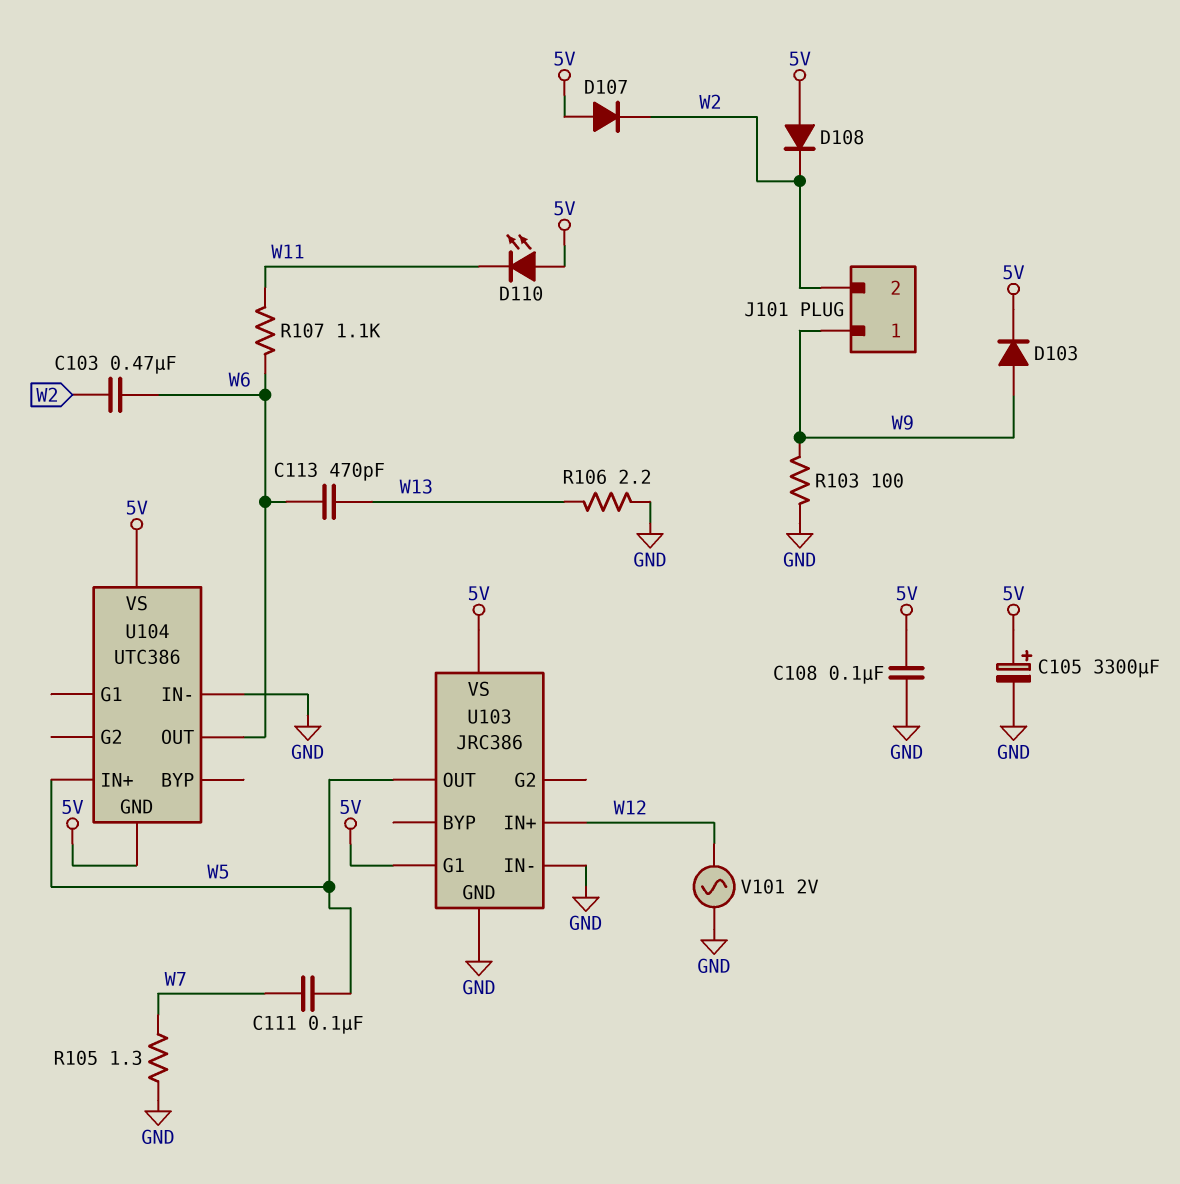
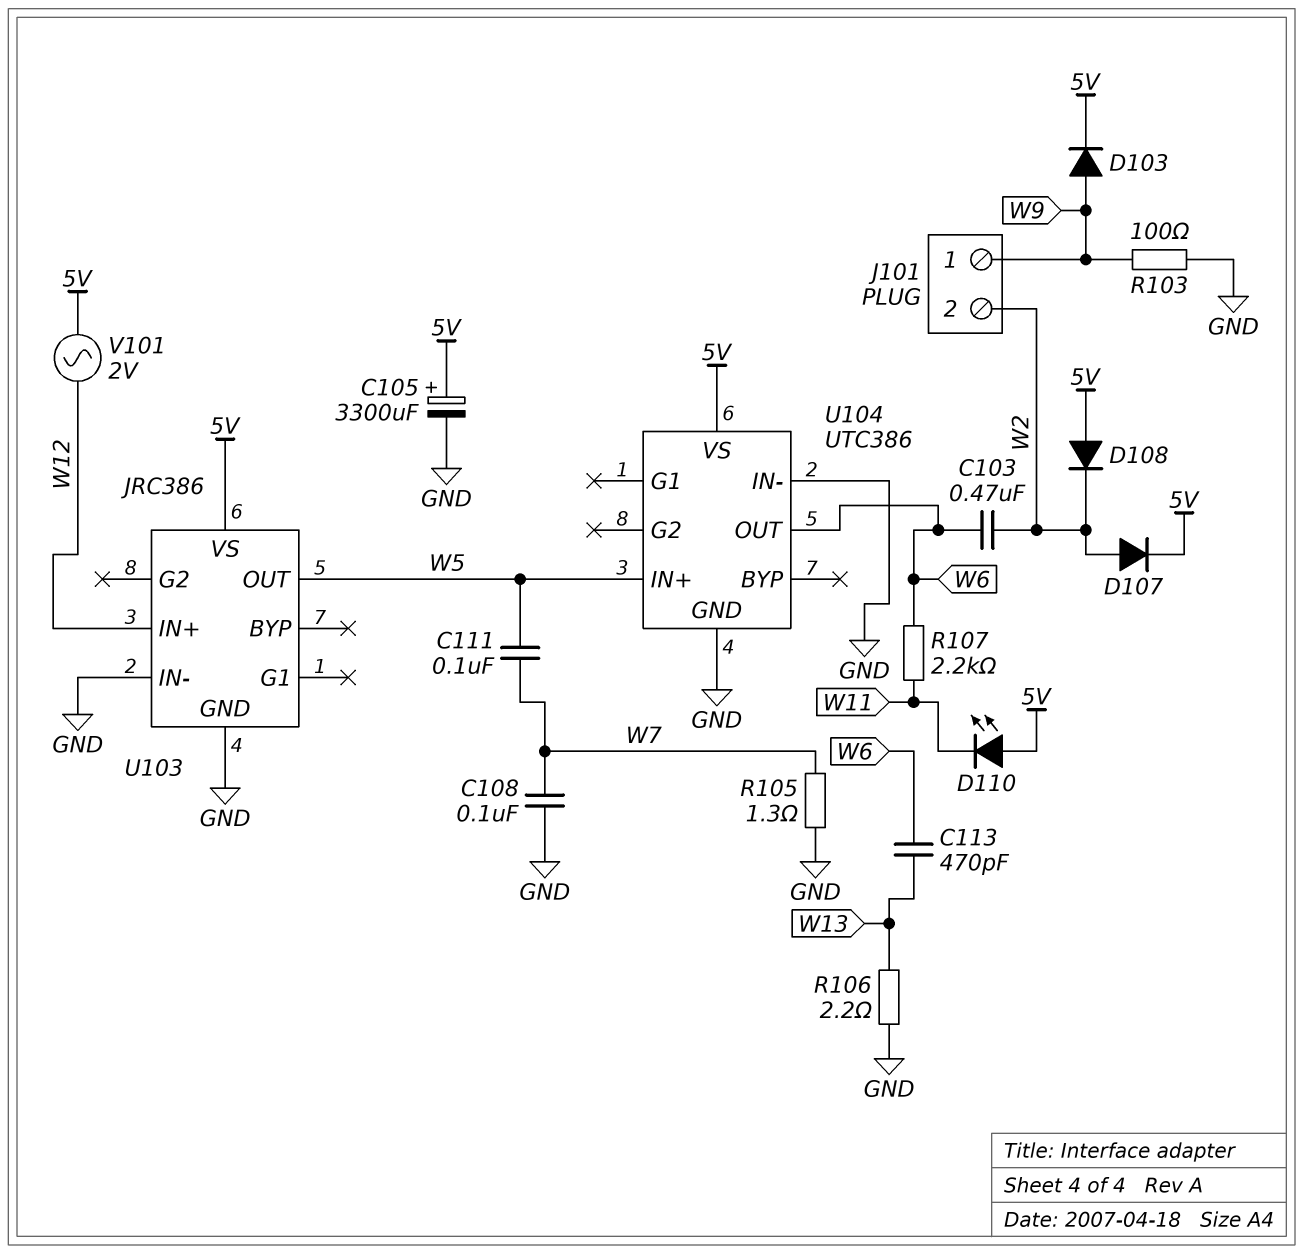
C108: 100nF (5V, GND) -> 100nF (GND, W7)
D107: diode (A 5V, K W2) -> diode (A W2, K 5V)
R107: 1.1k (W6, W11) -> 2.2k (W6, W11)
U103 pin G1: 5V -> none
U104 pin GND: 5V -> GND
V101: AC 2V (GND, W12) -> AC 2V (5V, W12)

